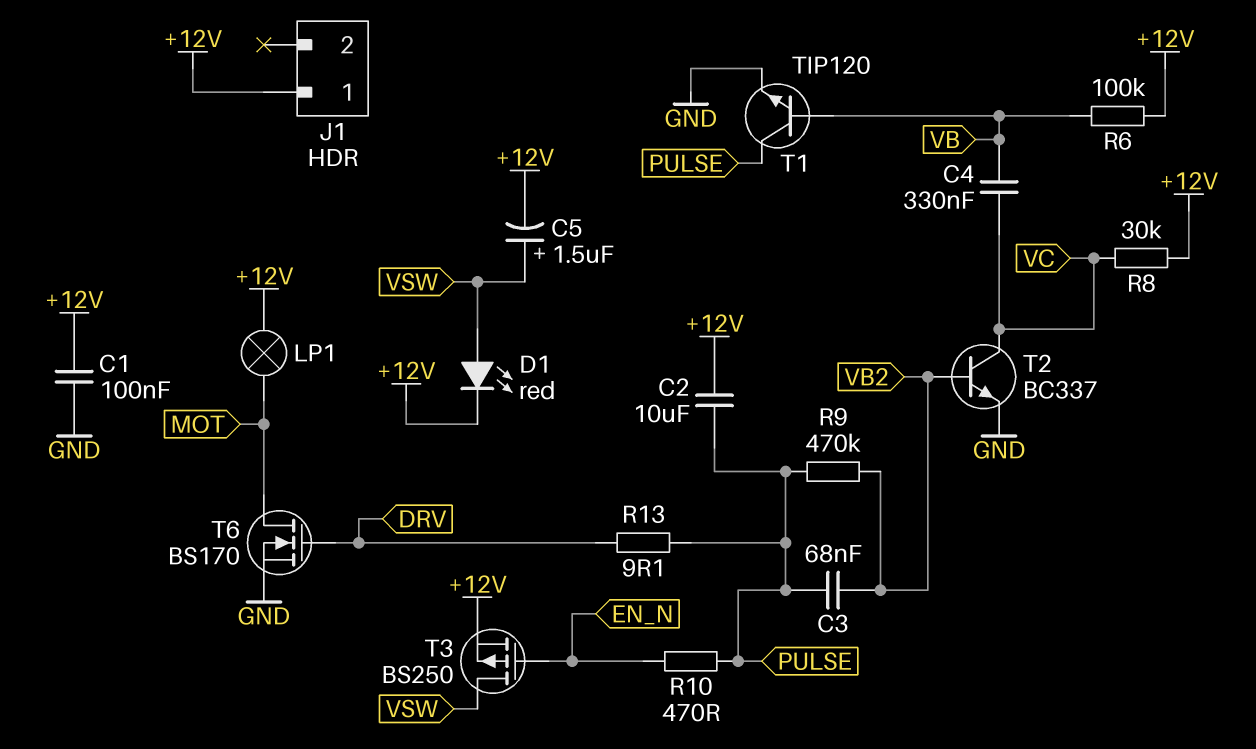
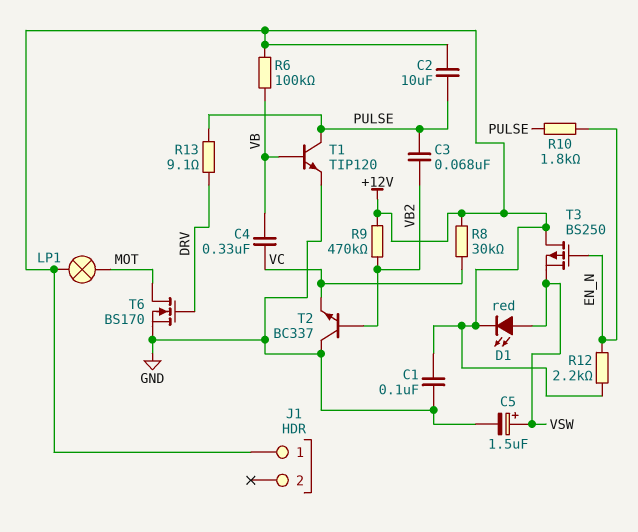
C5: 1.5uF (plus VSW, minus +12V) -> 1.5uF (plus VSW, minus GND)
R9: 470k (PULSE, VB2) -> 470k (+12V, VB2)
R10: 470 (EN_N, PULSE) -> 1.8k (EN_N, PULSE)
R12: none -> 2.2k (+12V, EN_N)
T2: NPN BC337 (B VB2, C VC, E GND) -> NPN BC337 (B VB2, C GND, E VC)
T3: PMOS BS250 (G EN_N, D VSW, S +12V) -> PMOS BS250 (G EN_N, D +12V, S VSW)

